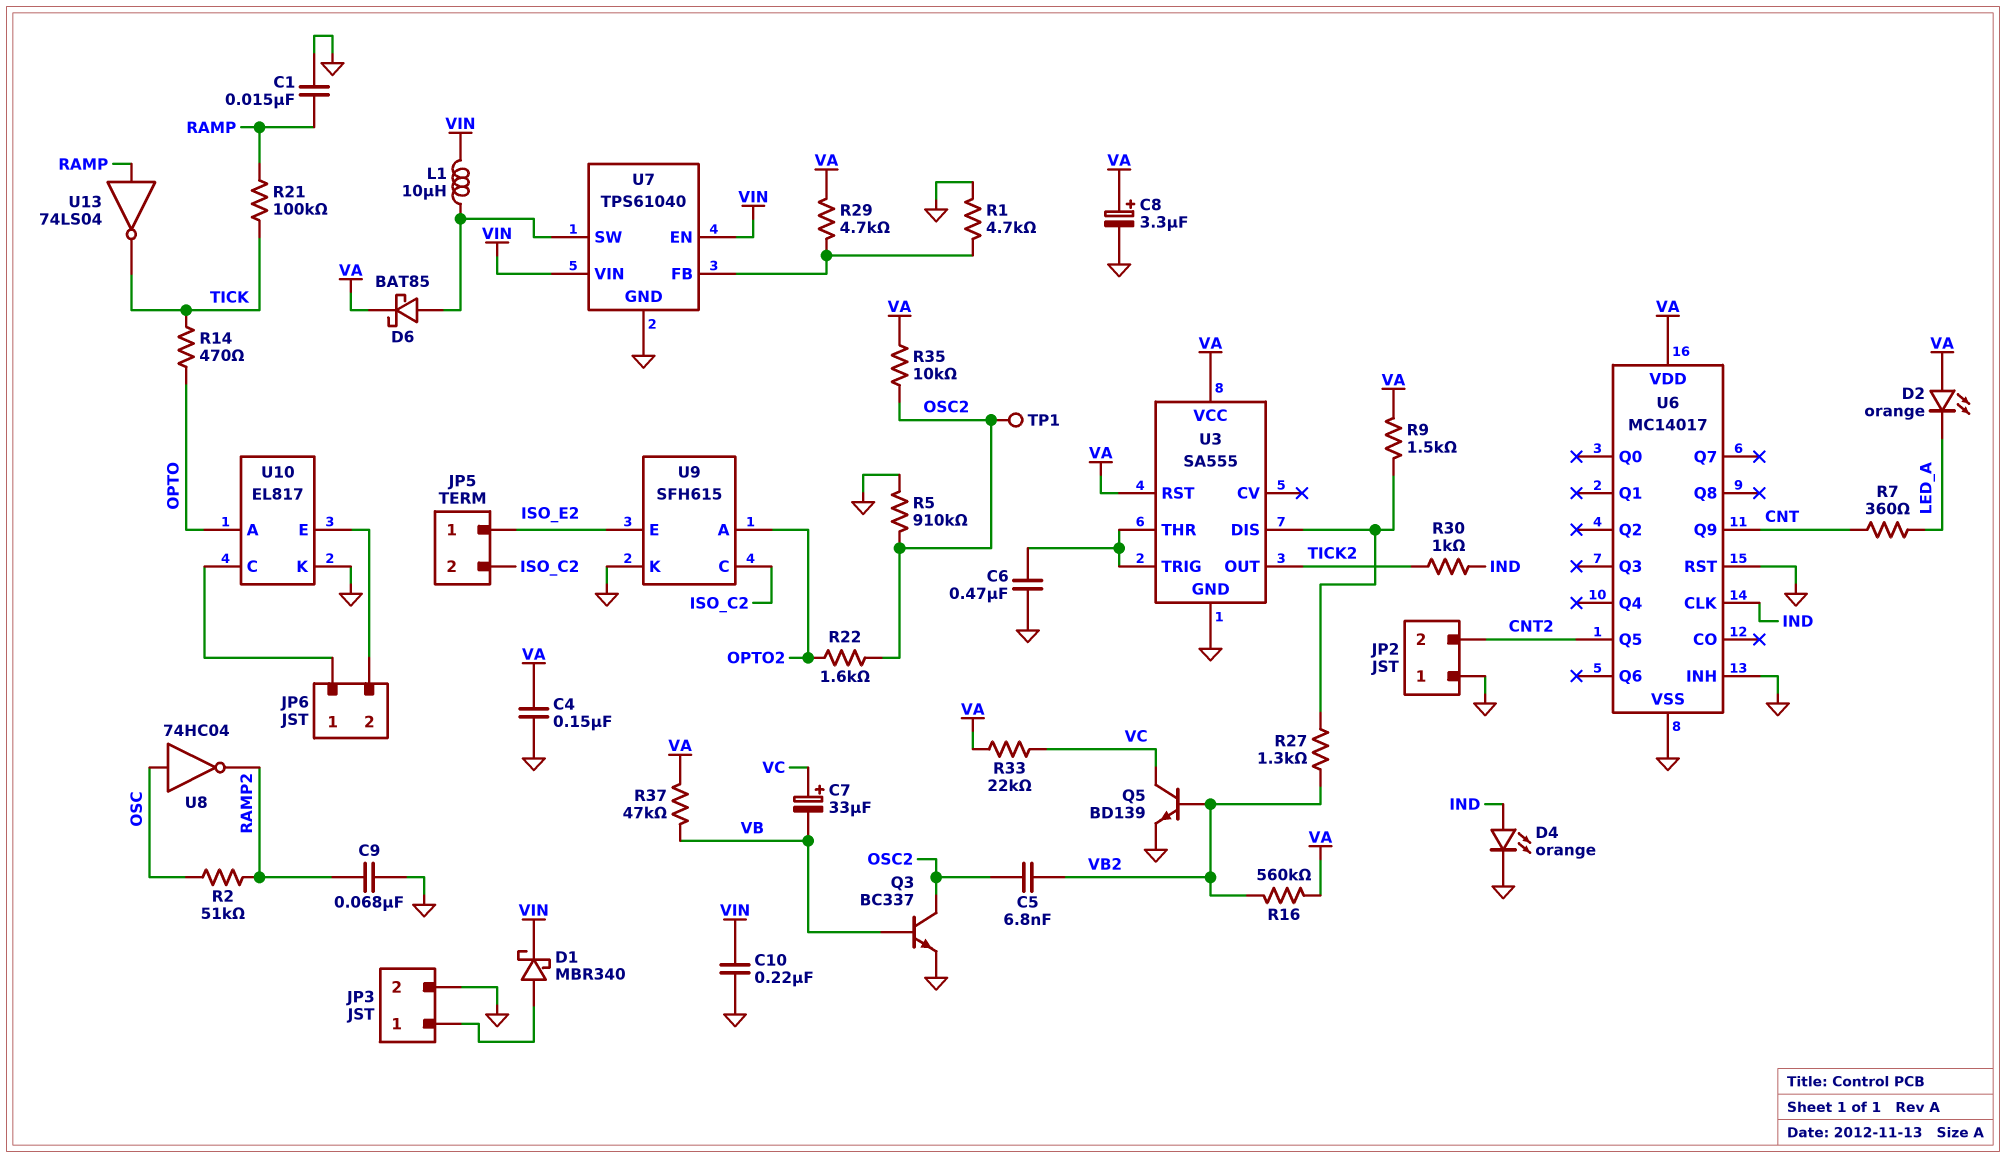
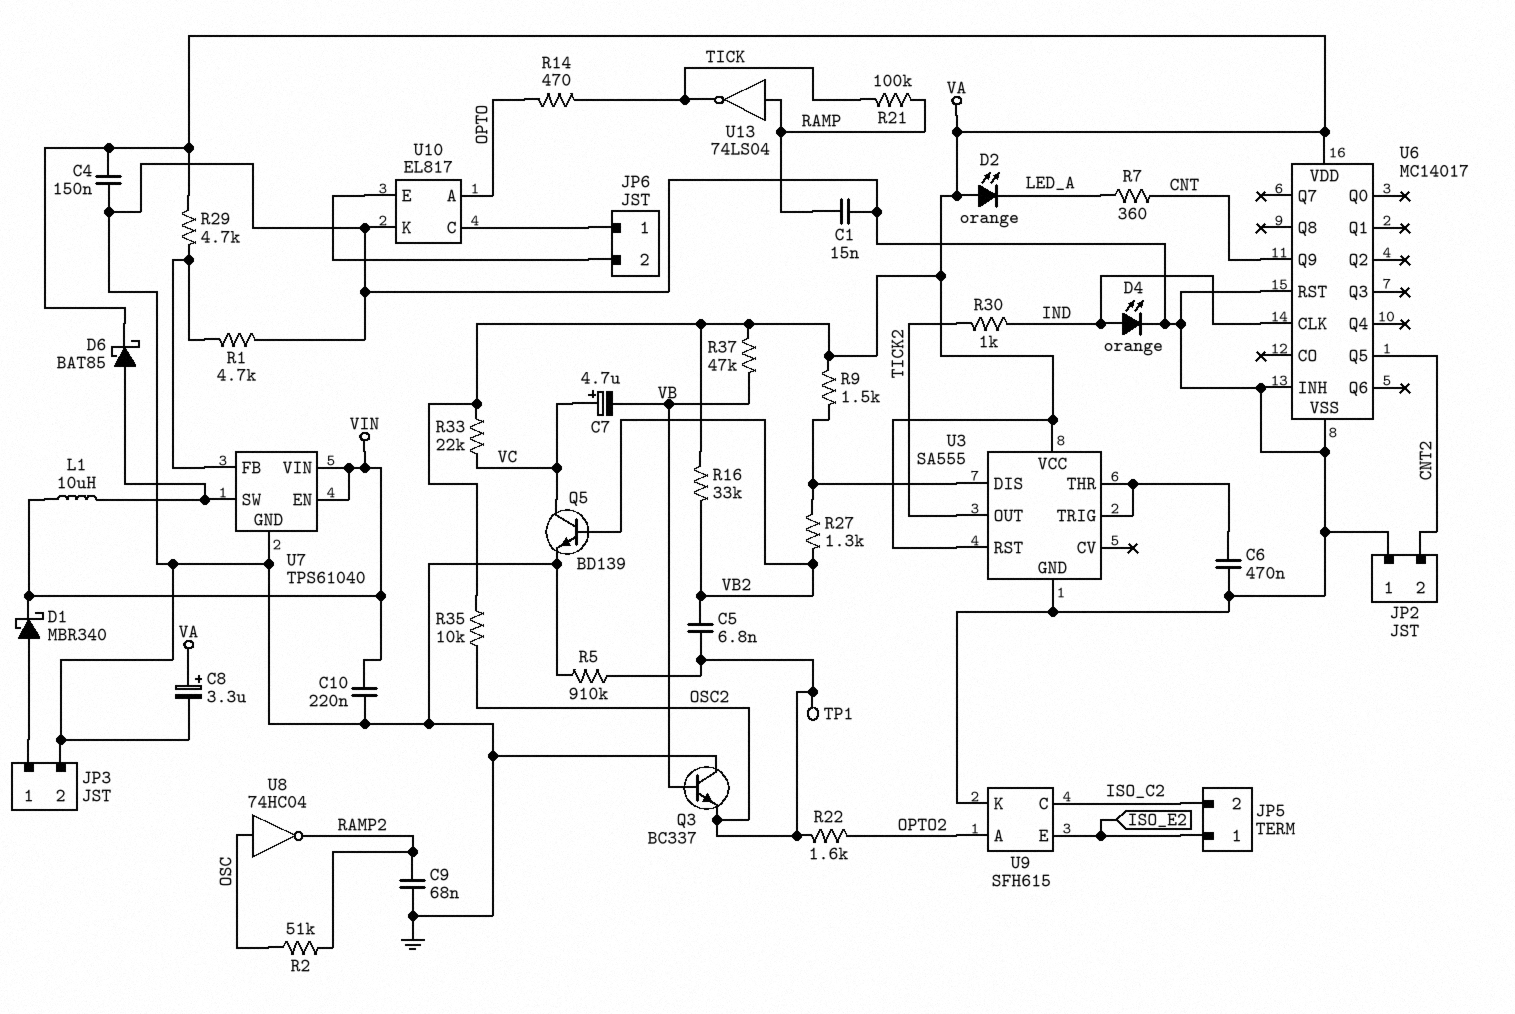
C7: 33uF (plus VC, minus VB) -> 4.7uF (plus VC, minus VB)
Q3: NPN BC337 (B VB, C OSC2, E GND) -> NPN BC337 (B VB, C GND, E OSC2)
R16: 560k (VA, VB2) -> 33k (VA, VB2)

